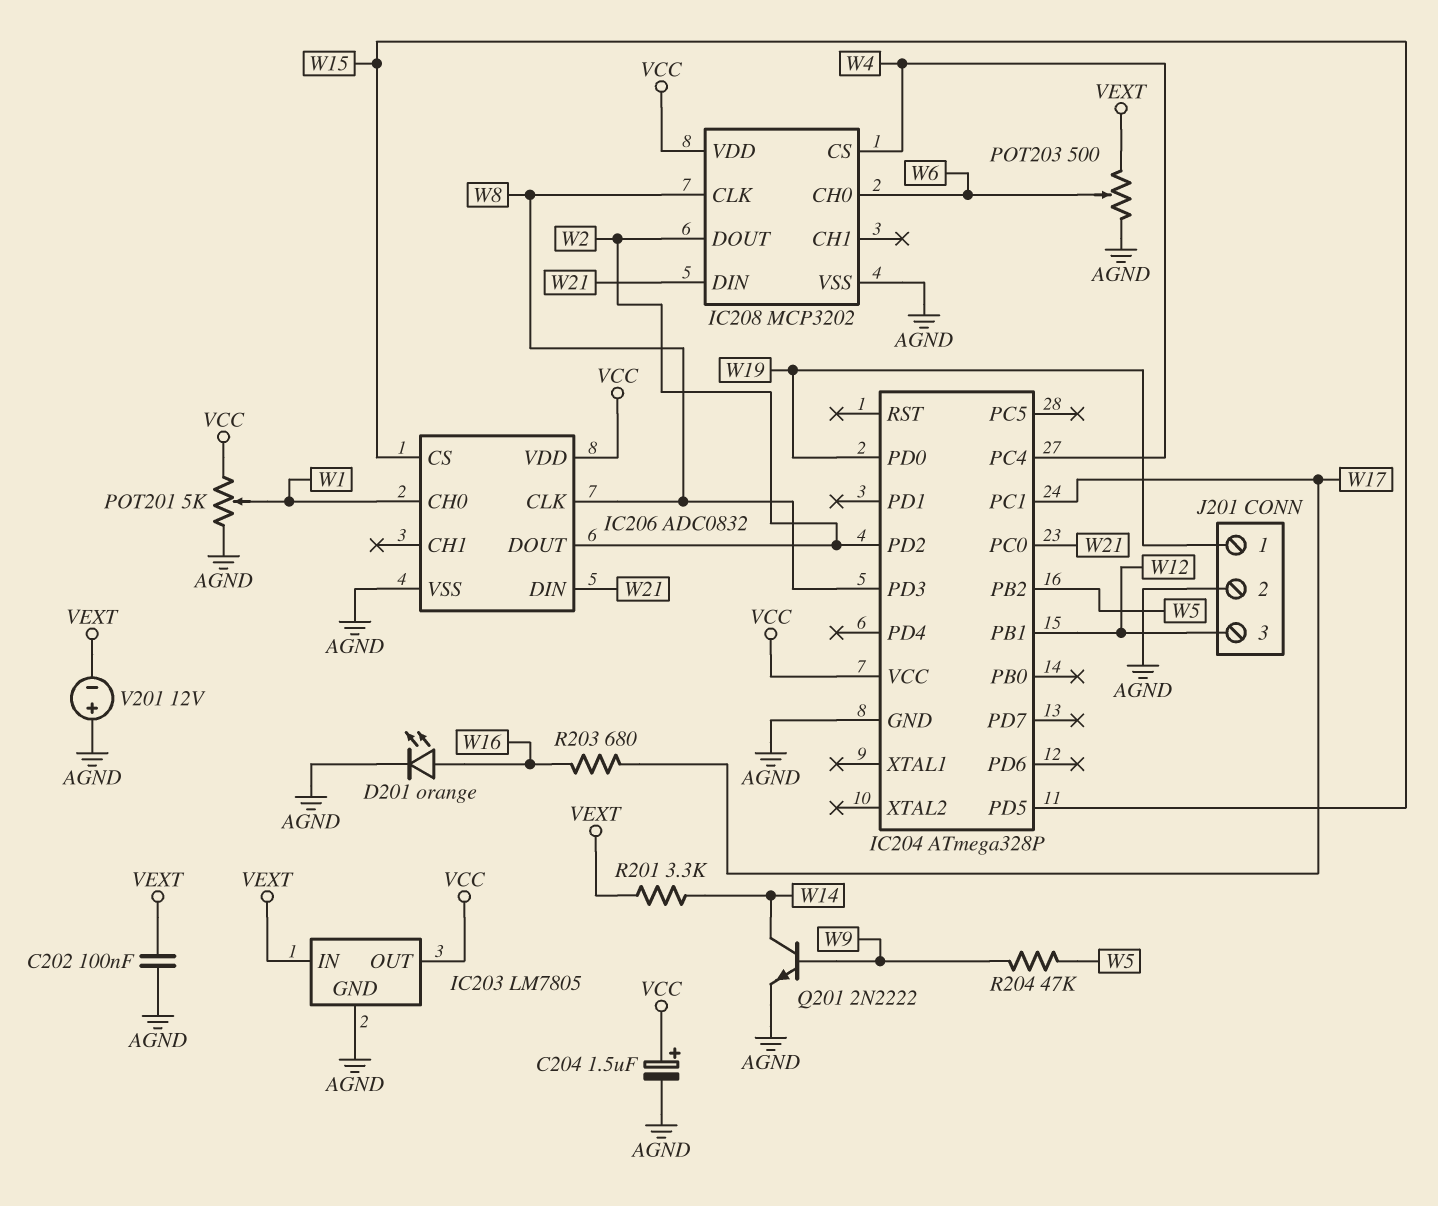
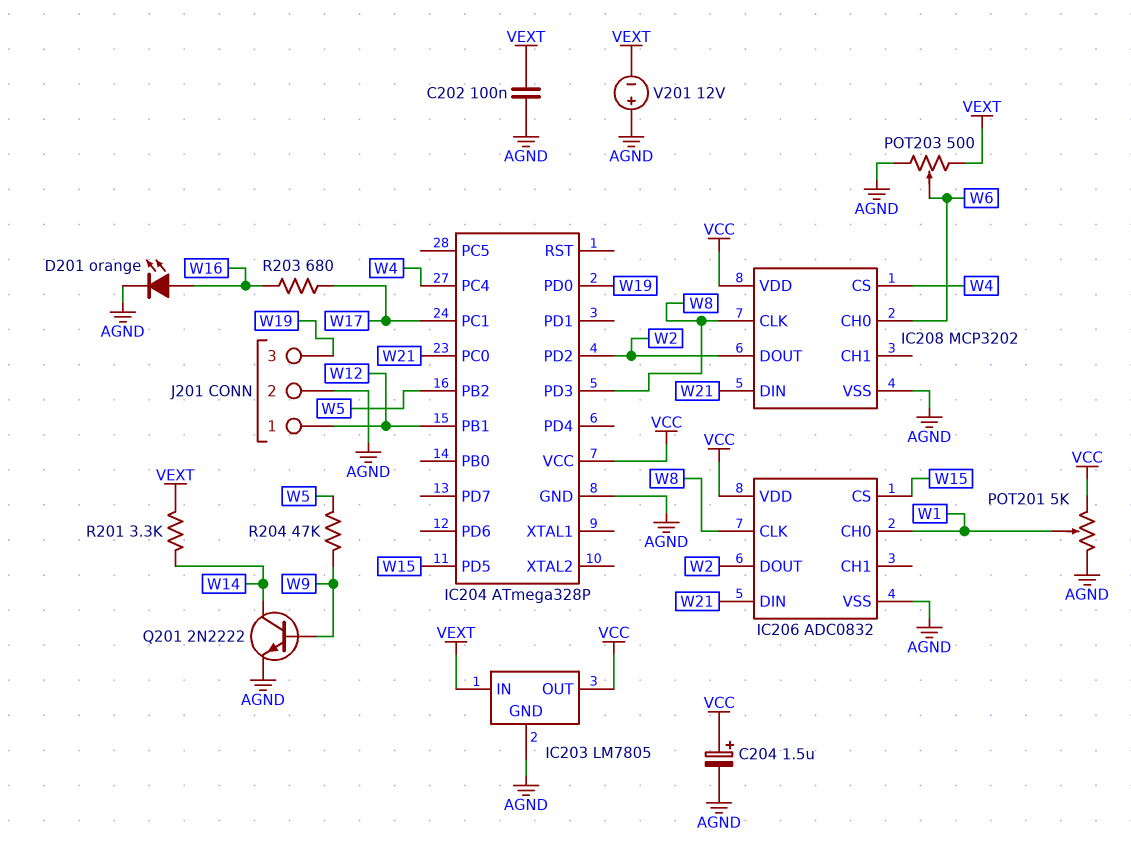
J201 pin 1: W19 -> W12
J201 pin 3: W12 -> W19

